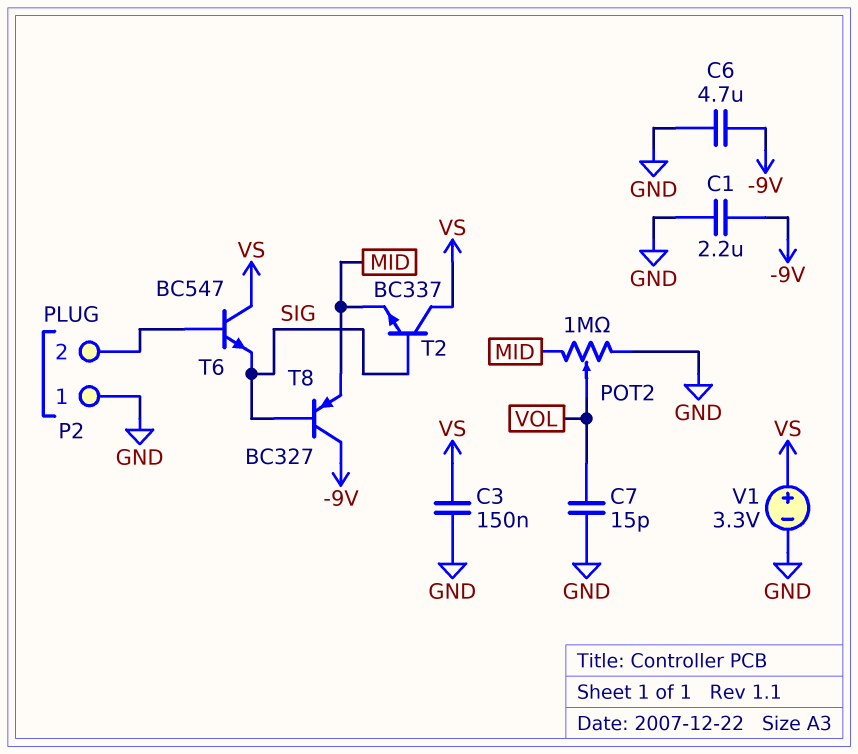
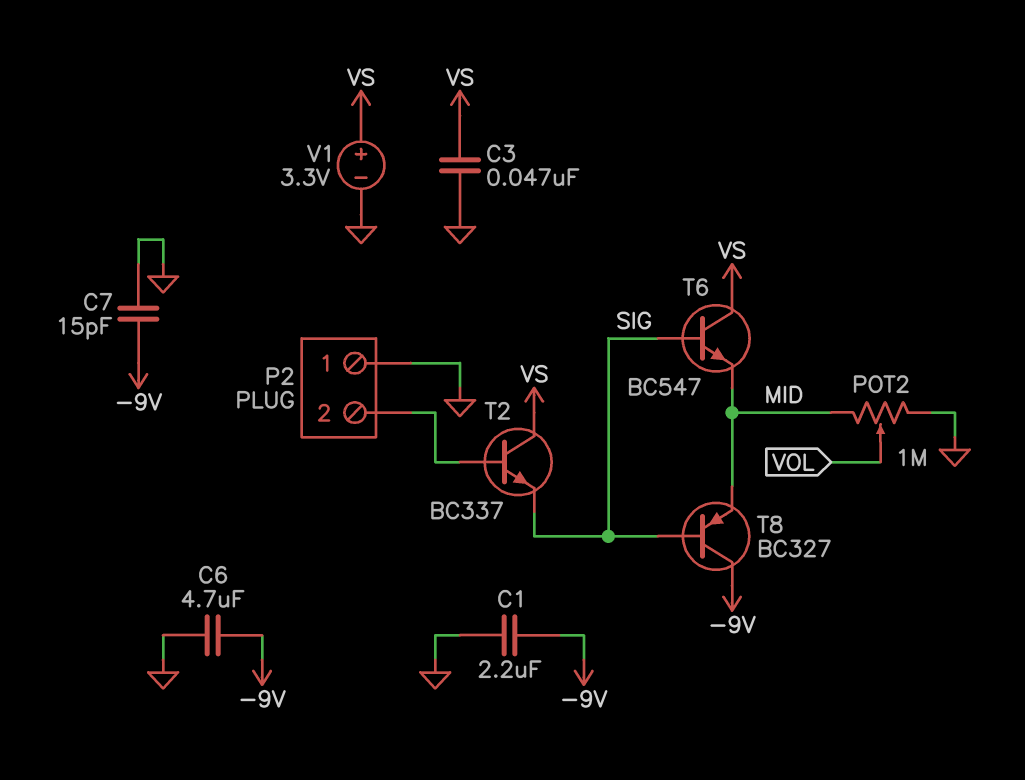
C3: 150nF (GND, VS) -> 47nF (GND, VS)
C7: 15pF (GND, VOL) -> 15pF (-9V, GND)
T2: NPN BC337 (B SIG, C VS, E MID) -> NPN BC337 (B P2/2, C VS, E SIG)
T6: NPN BC547 (B P2/2, C VS, E SIG) -> NPN BC547 (B SIG, C VS, E MID)

